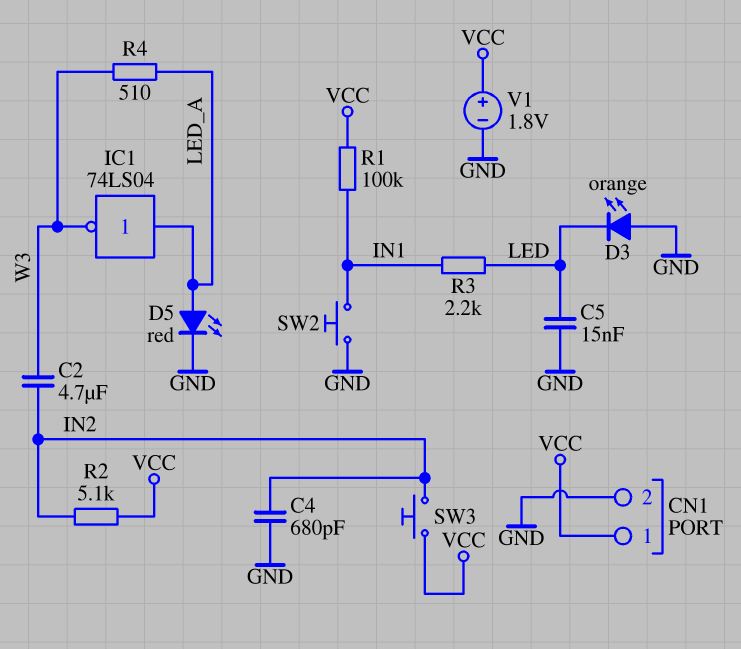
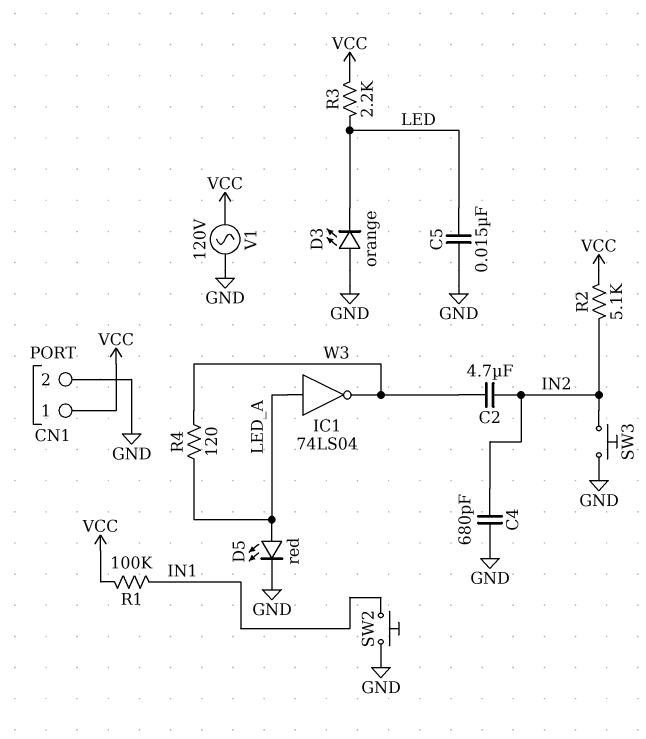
R3: 2.2k (IN1, LED) -> 2.2k (LED, VCC)
R4: 510 (LED_A, W3) -> 120 (LED_A, W3)
SW3: button (IN2, VCC) -> button (GND, IN2)
V1: 1.8V (plus VCC, minus GND) -> AC 120V (GND, VCC)

